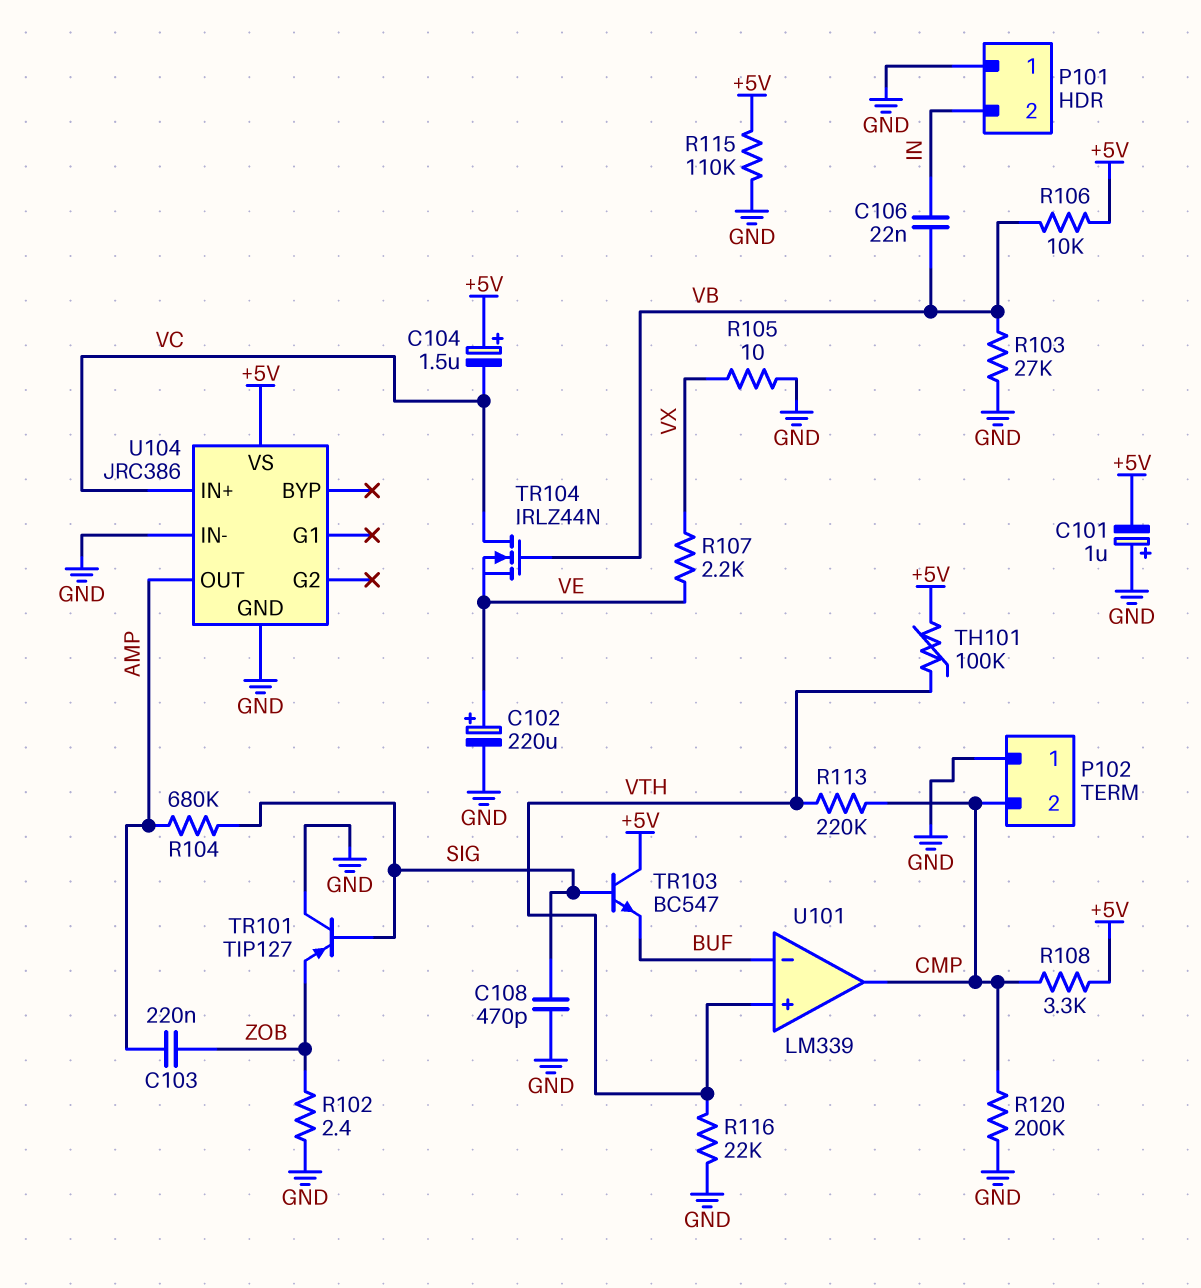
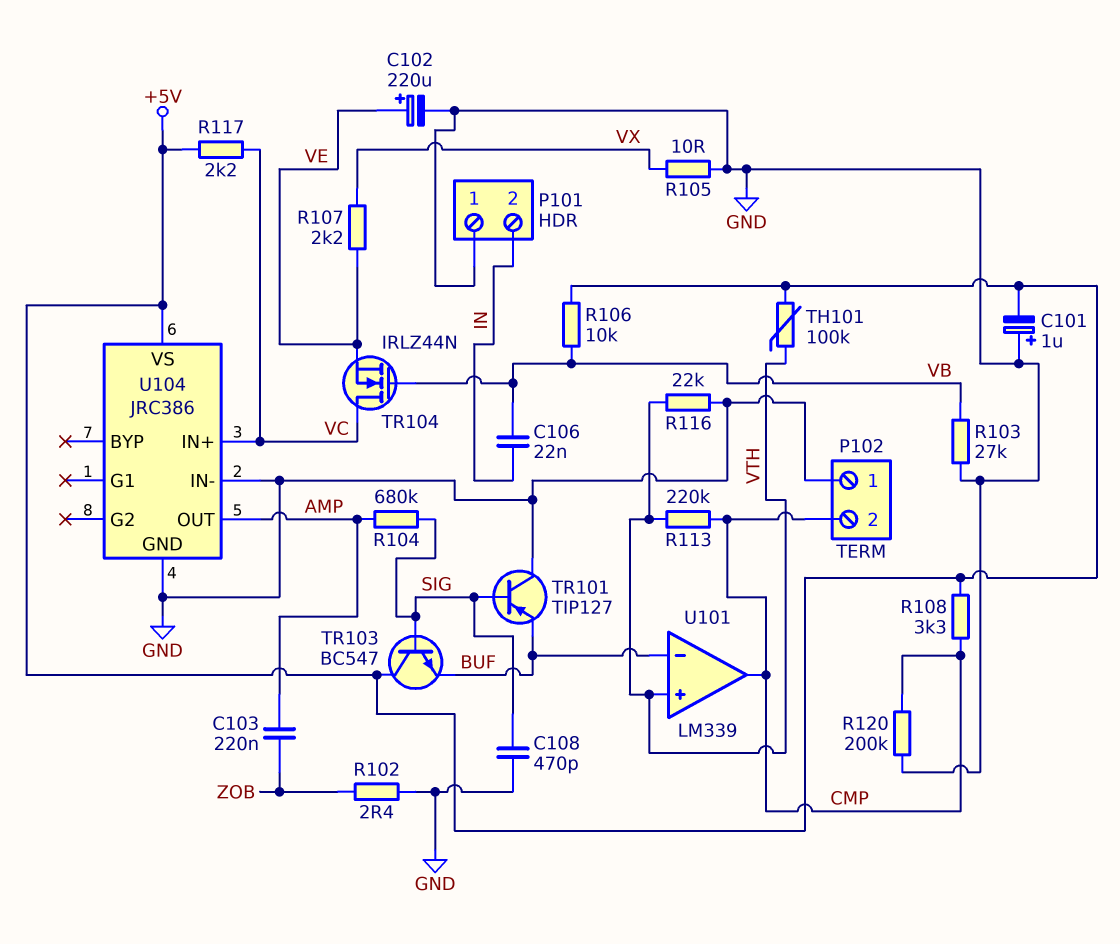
C104: 1.5uF (plus +5V, minus VC) -> none
R115: 110k (+5V, GND) -> none
R117: none -> 2.2k (+5V, VC)
TR101: PNP TIP127 (B SIG, C GND, E ZOB) -> PNP TIP127 (B SIG, C GND, E BUF)

